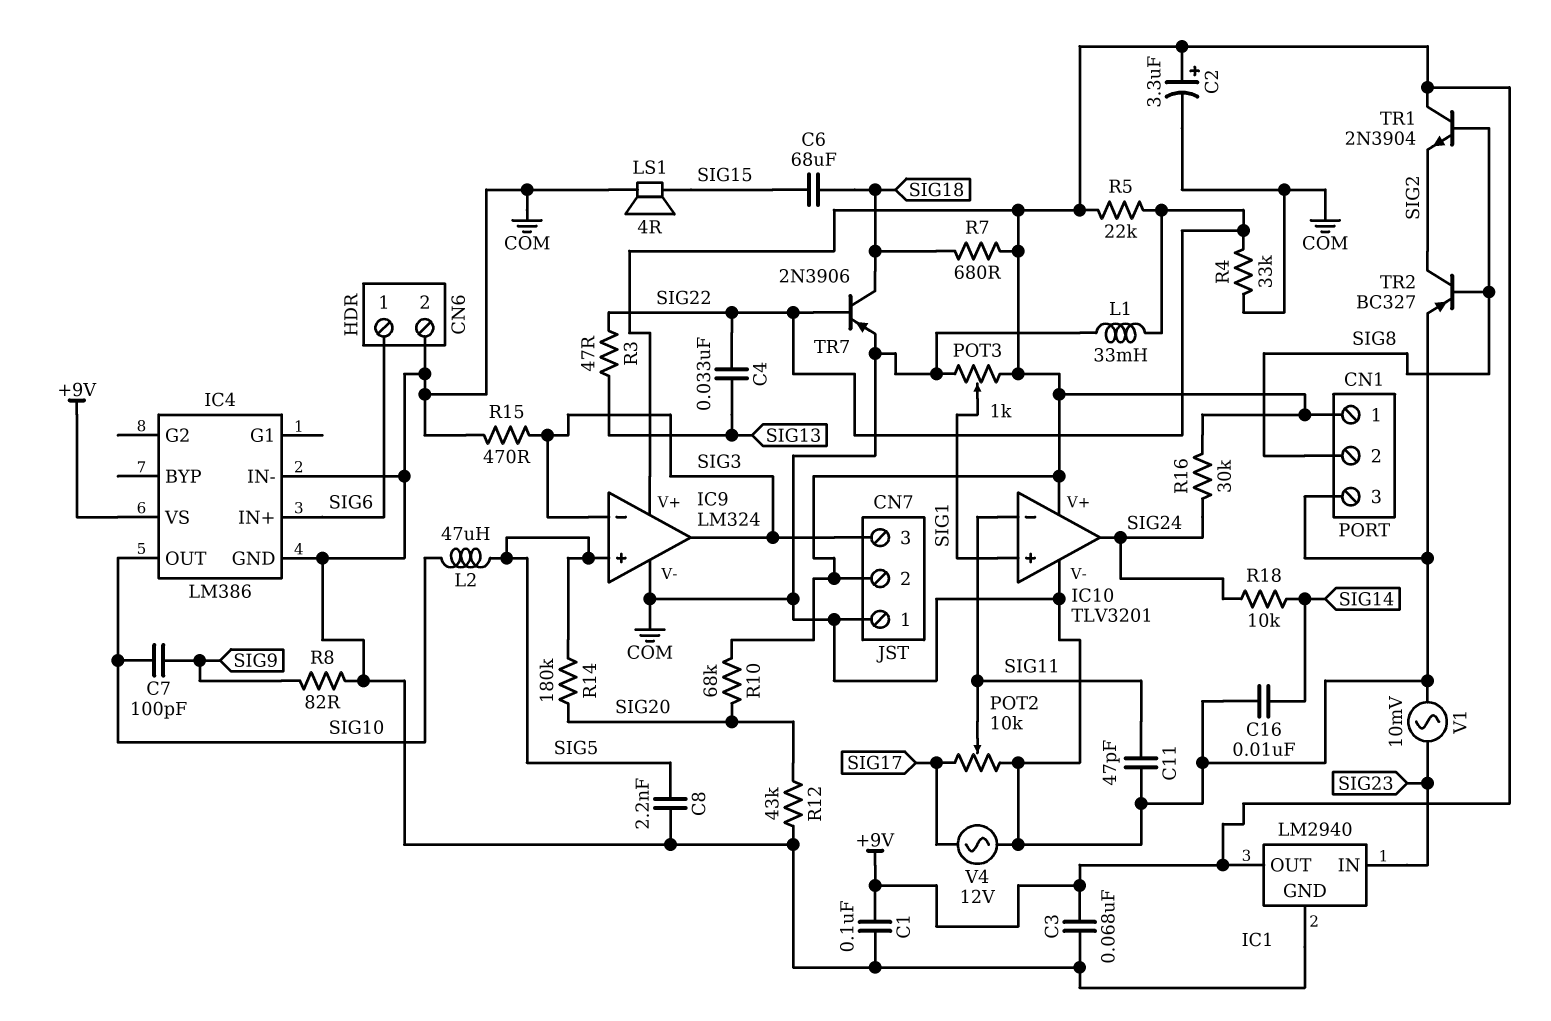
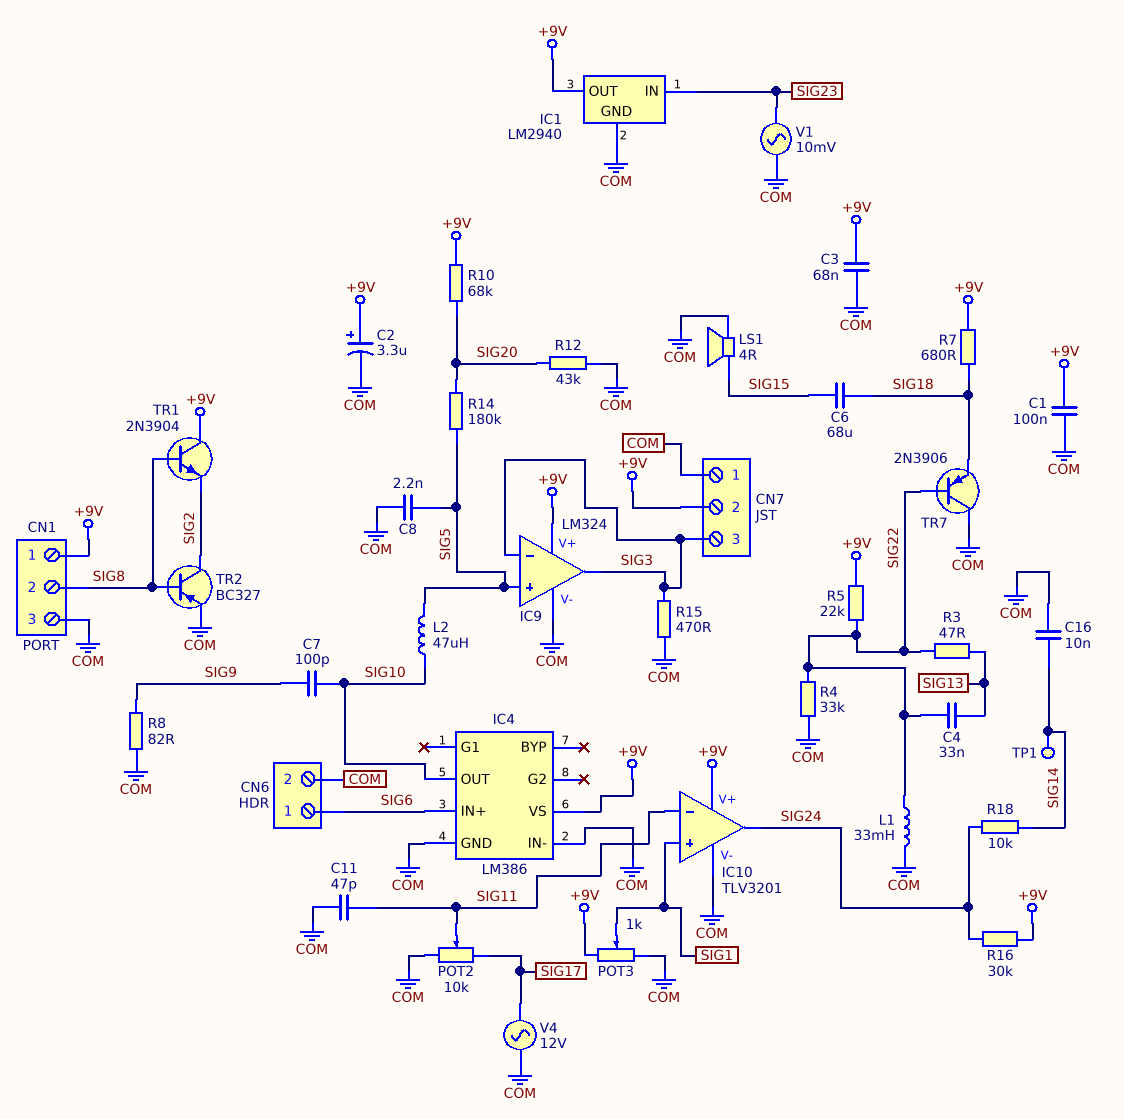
TP1: none -> test point (SIG14)
TR7: PNP 2N3906 (B SIG22, C SIG18, E COM) -> PNP 2N3906 (B SIG22, C COM, E SIG18)

